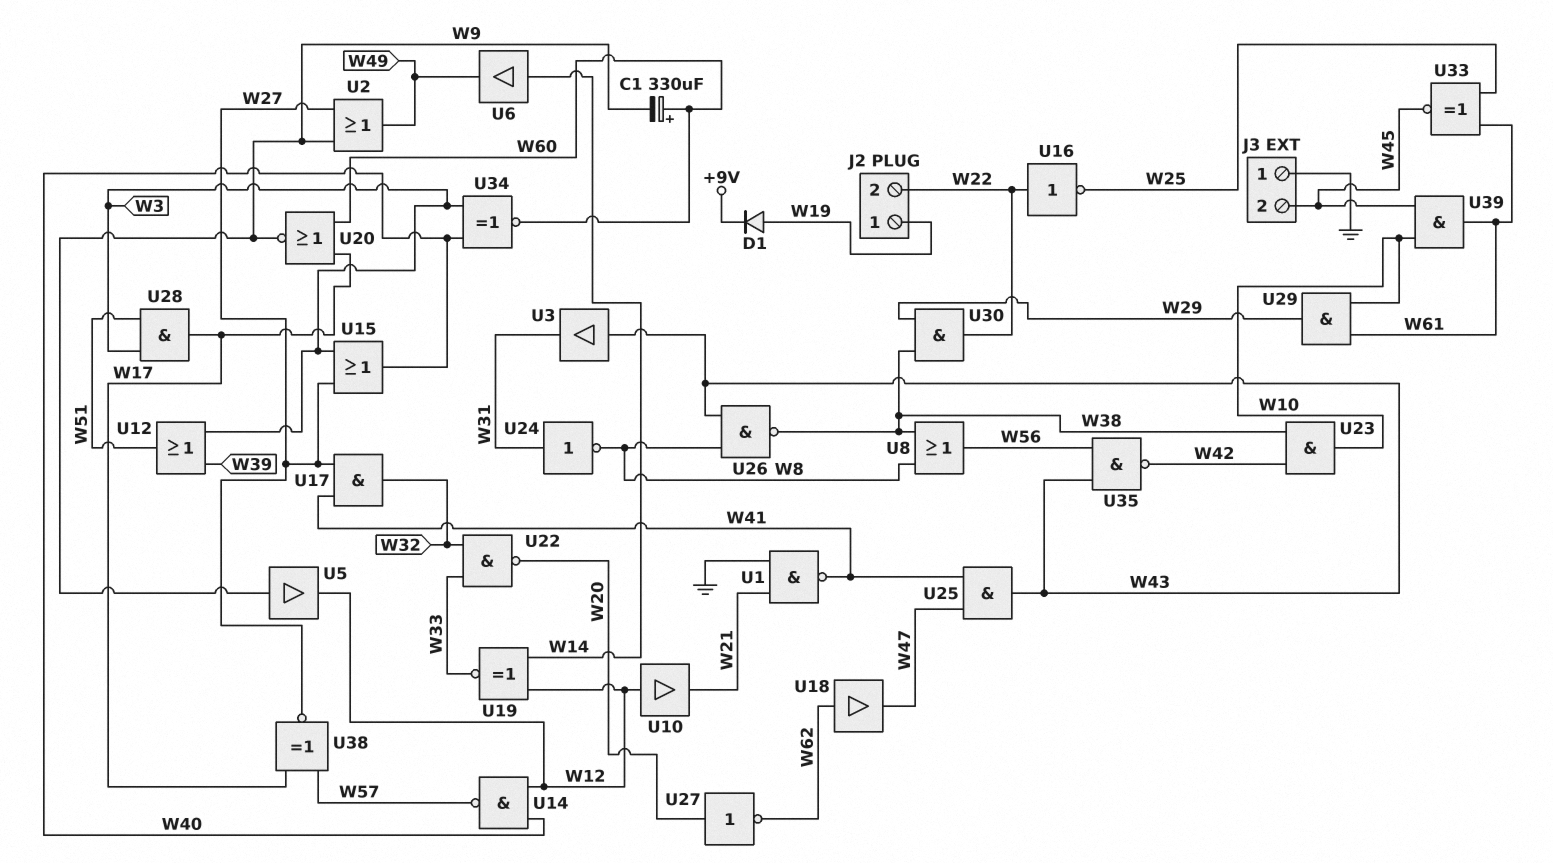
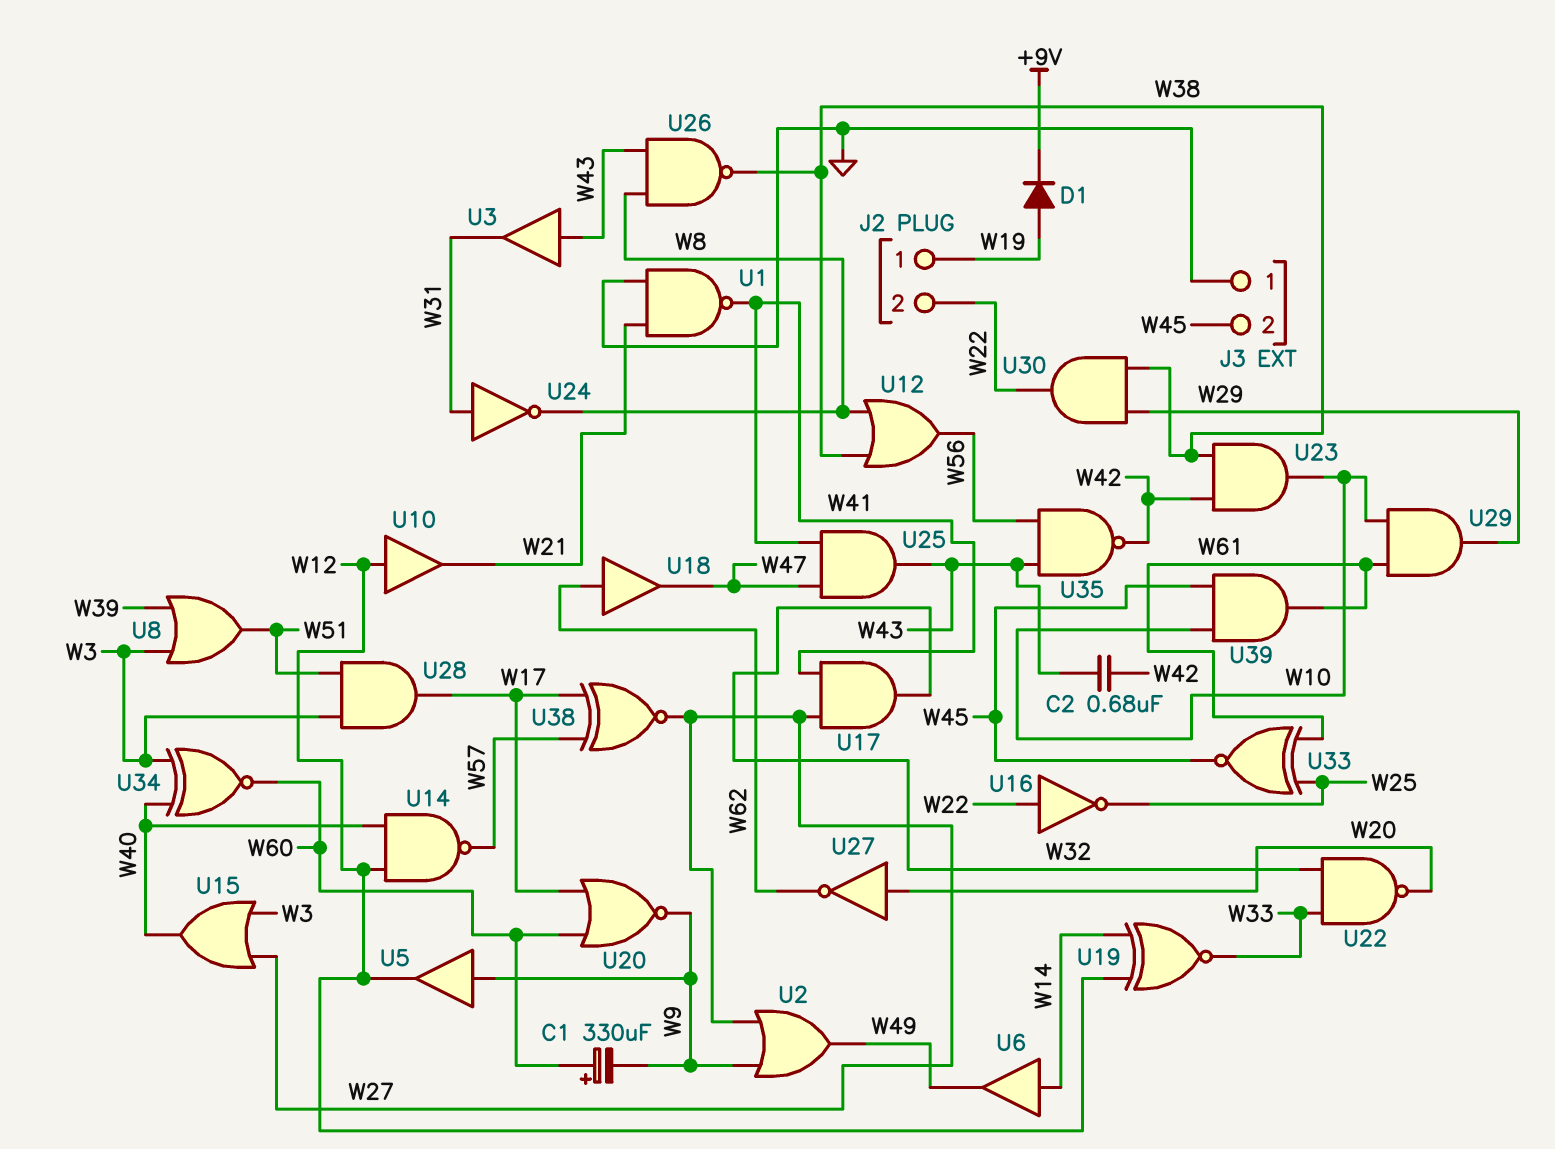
C2: none -> 680nF (W42, W43)
U8: OR (in W8, in W38, out W56) -> OR (in W3, in W39, out W51)
U12: OR (in W3, in W39, out W51) -> OR (in W8, in W38, out W56)

